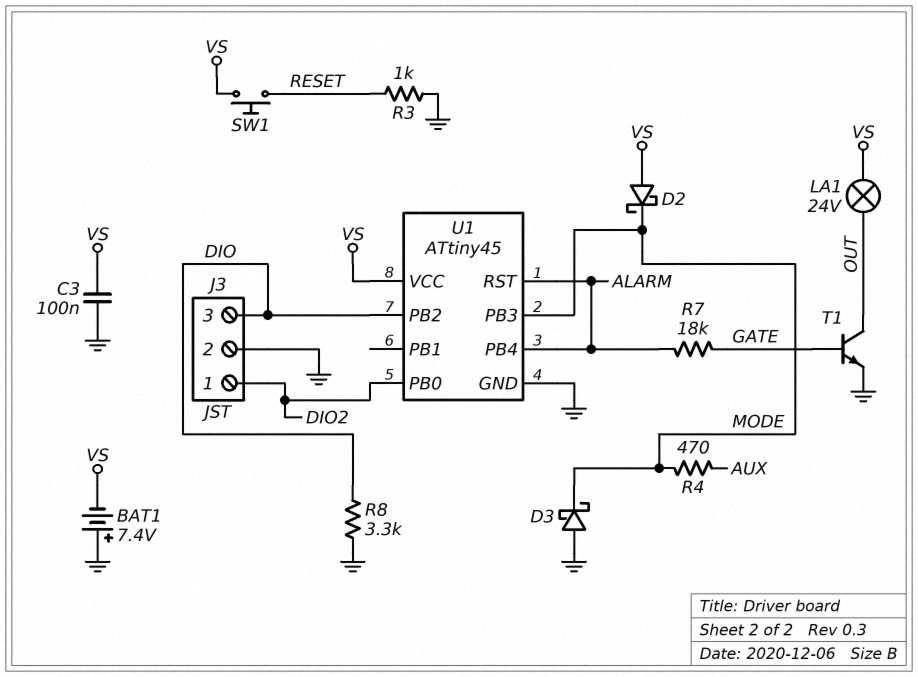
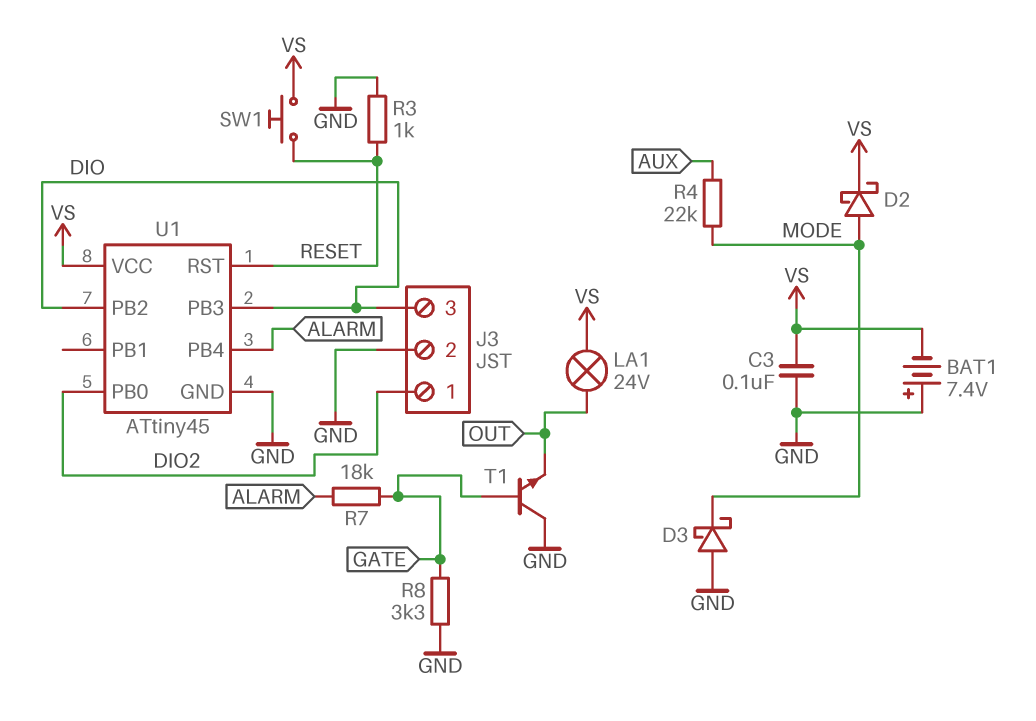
D2: schottky (A VS, K MODE) -> schottky (A MODE, K VS)
R4: 470 (AUX, MODE) -> 22k (AUX, MODE)
R8: 3.3k (DIO, GND) -> 3.3k (GATE, GND)
T1: NPN (B GATE, C OUT, E GND) -> NPN (B GATE, C GND, E OUT)
U1 pin PB3: MODE -> DIO
U1 pin RST: ALARM -> RESET

